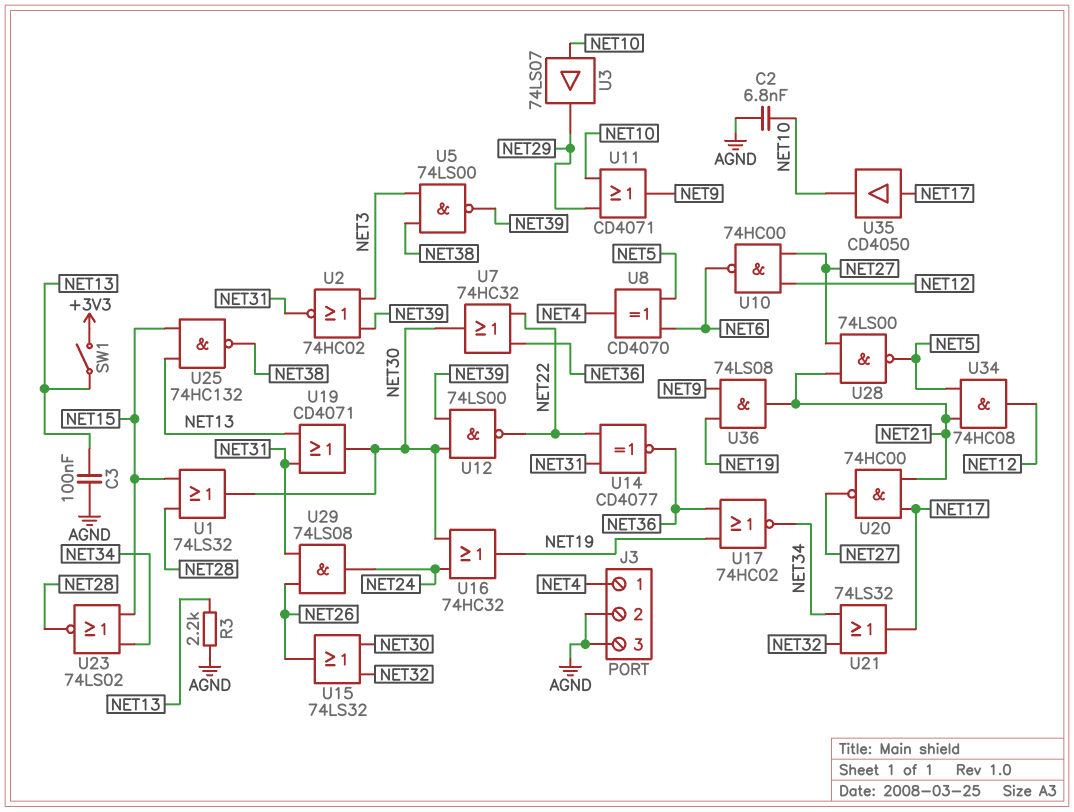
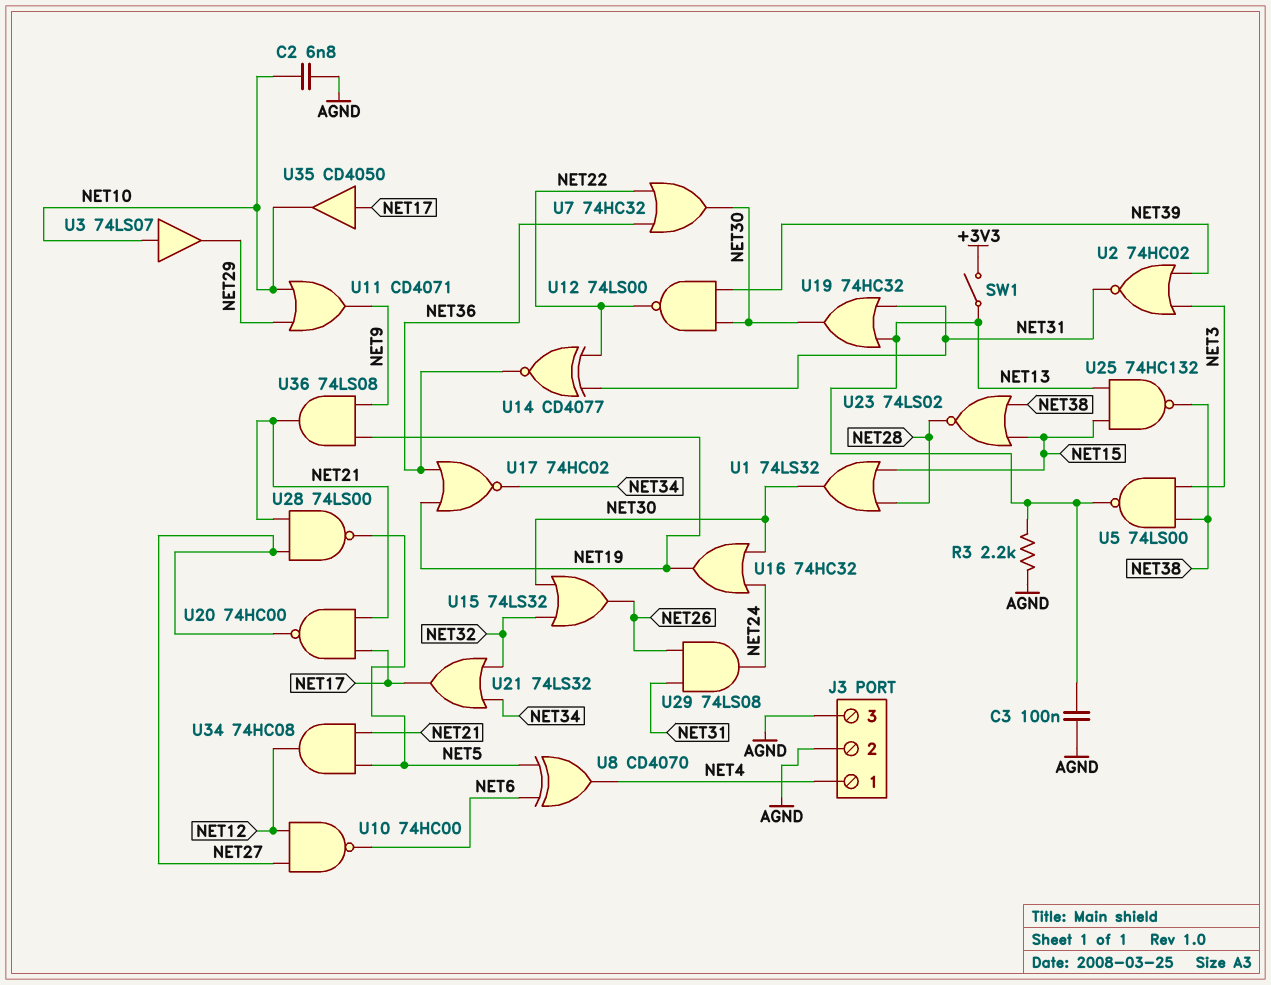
U5: NAND 74LS00 (in NET3, in NET38, out NET39) -> NAND 74LS00 (in NET3, in NET38, out NET13)
U19: OR CD4071 (in NET13, in NET31, out NET30) -> OR 74HC32 (in NET13, in NET31, out NET30)
U23: NOR 74LS02 (in NET15, in NET34, out NET28) -> NOR 74LS02 (in NET15, in NET38, out NET28)

